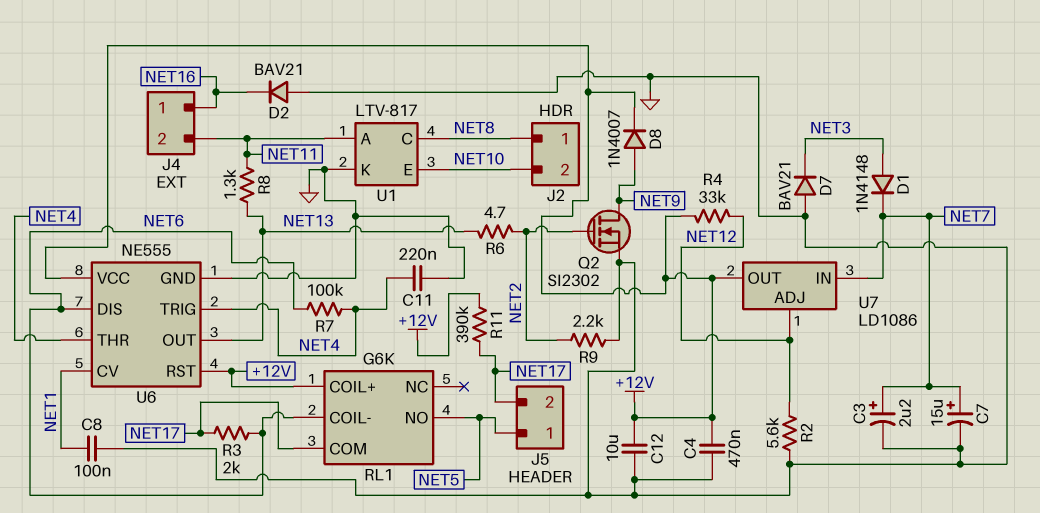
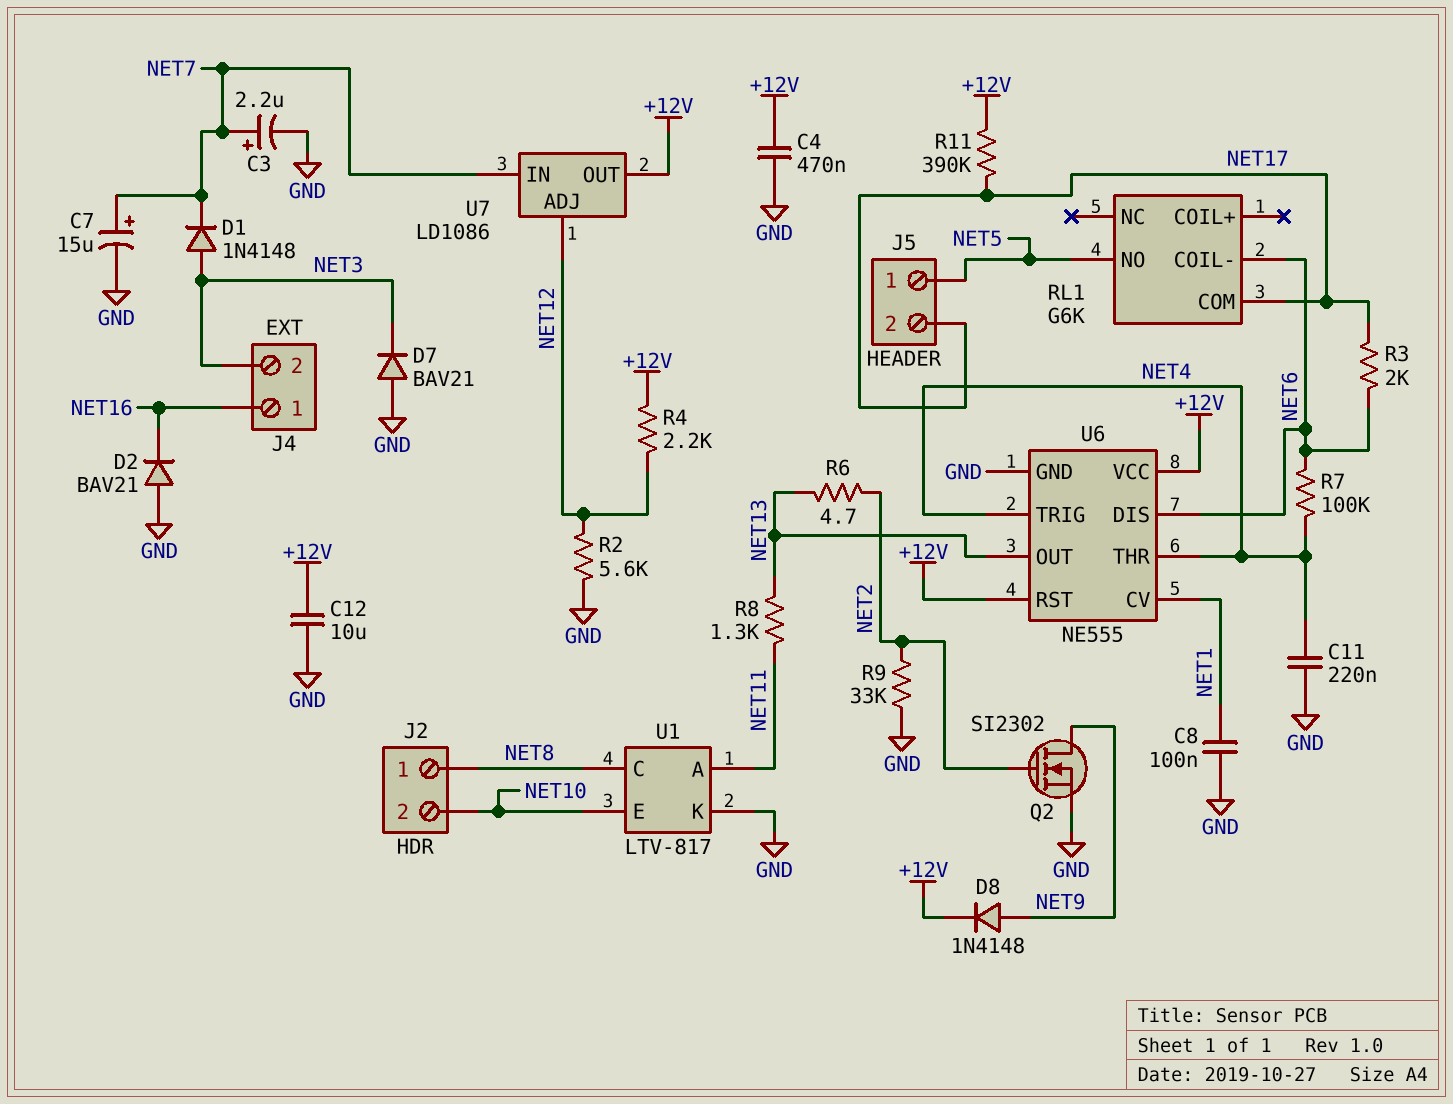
D8: diode 1N4007 (A NET9, K +12V) -> diode 1N4148 (A NET9, K +12V)
J4 pin 2: NET11 -> NET3
R4: 33k (+12V, NET12) -> 2.2k (+12V, NET12)
R9: 2.2k (GND, NET2) -> 33k (GND, NET2)
RL1 pin COIL+: +12V -> none

